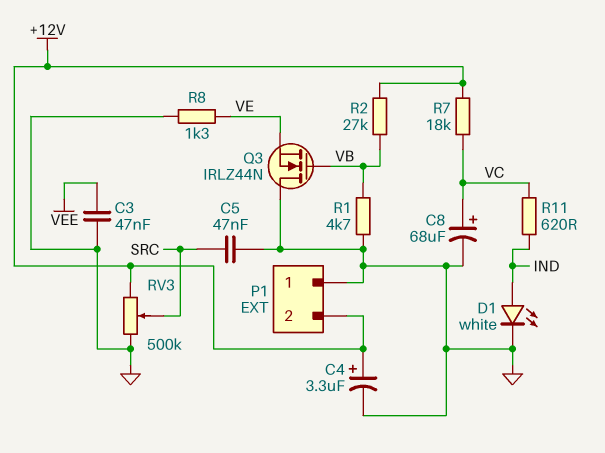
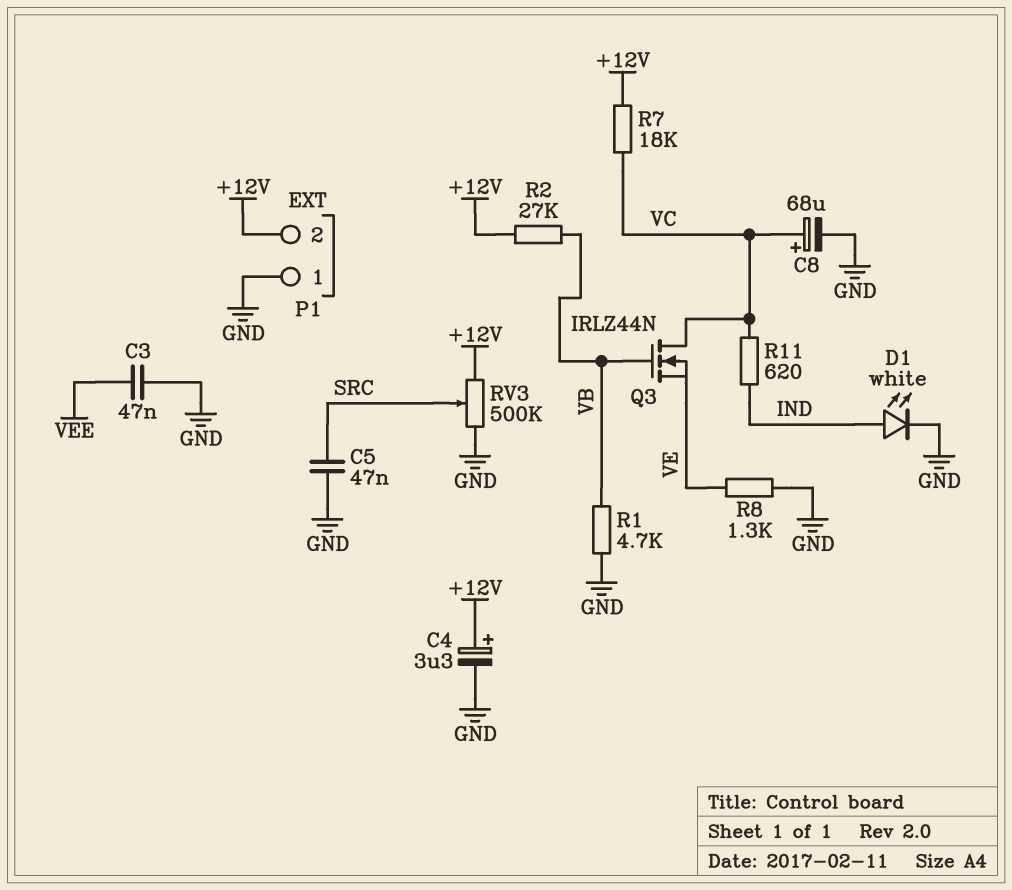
Q3: NMOS IRLZ44N (G VB, D GND, S VE) -> NMOS IRLZ44N (G VB, D VC, S VE)

